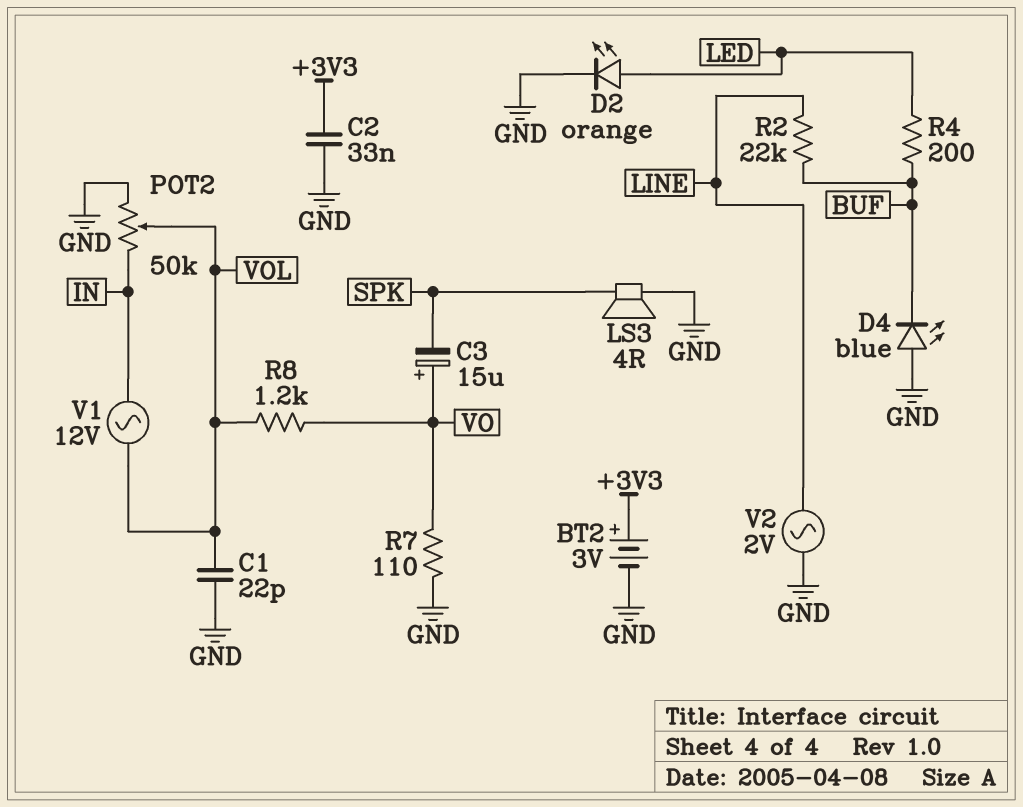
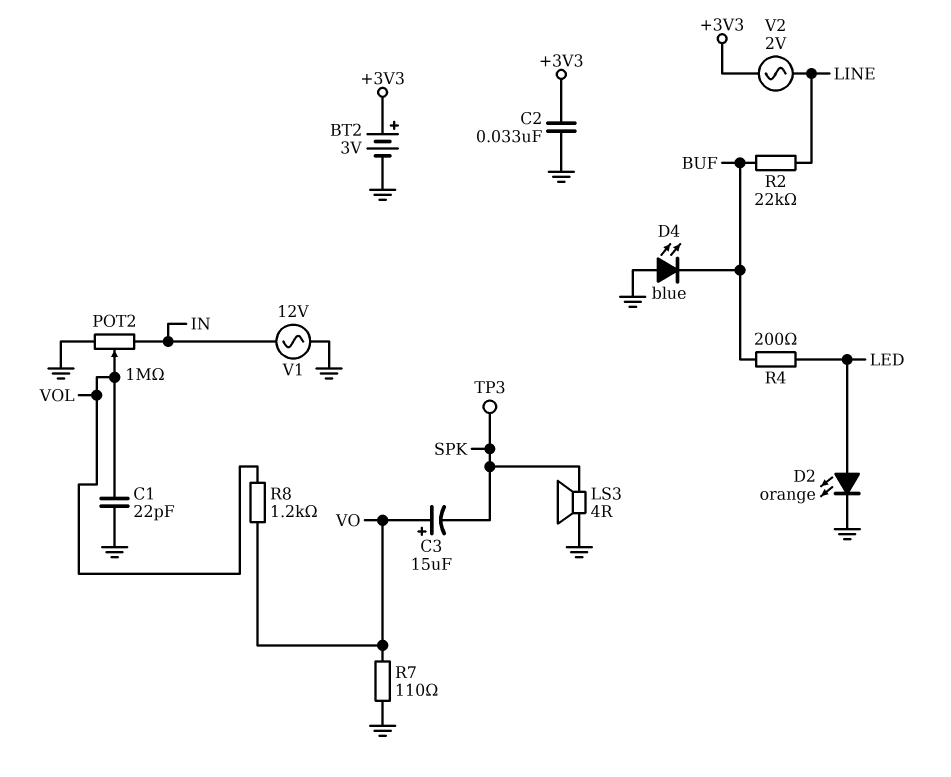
POT2: 50k (GND, IN, wiper VOL) -> 1M (GND, IN, wiper VOL)
TP3: none -> test point (SPK)
V1: AC 12V (IN, VOL) -> AC 12V (GND, IN)
V2: AC 2V (GND, LINE) -> AC 2V (+3V3, LINE)

